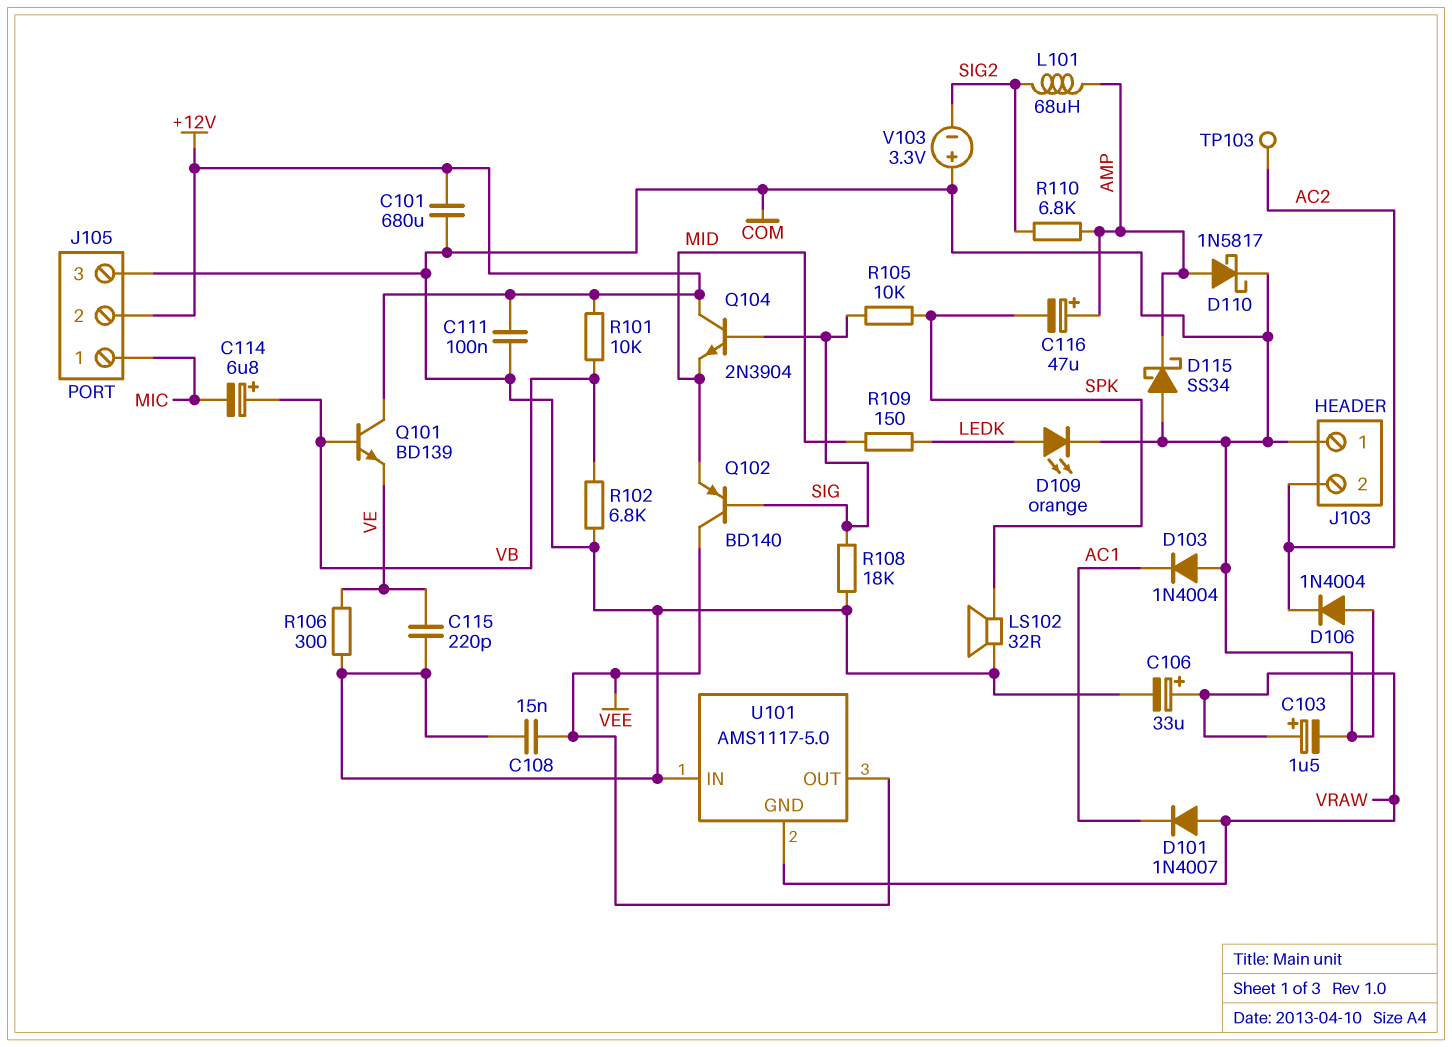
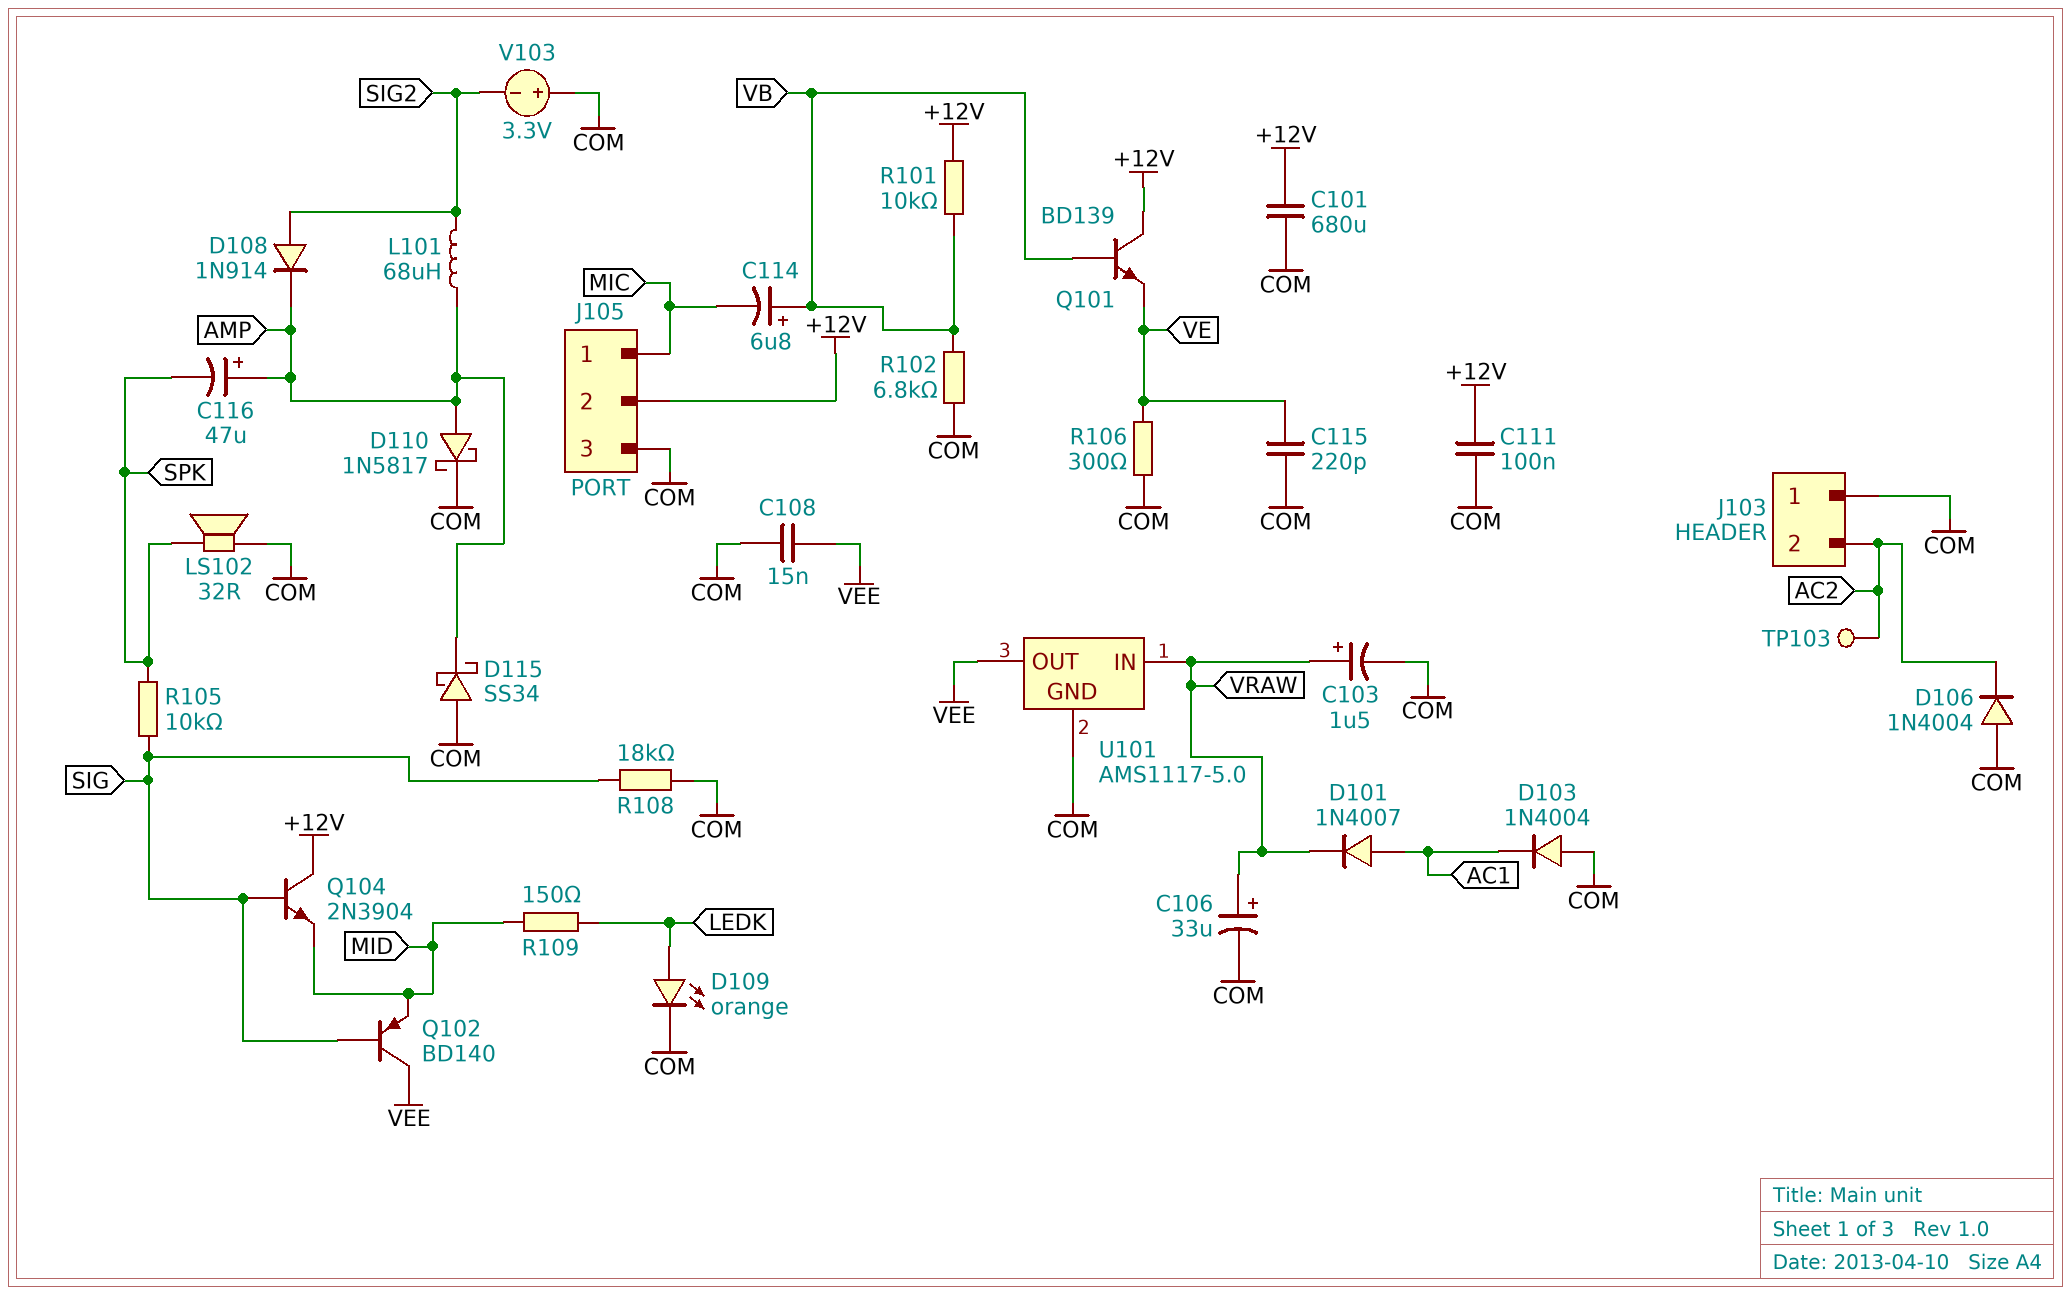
D101: diode 1N4007 (A VRAW, K AC1) -> diode 1N4007 (A AC1, K VRAW)
D108: none -> diode 1N914 (A SIG2, K AMP)
R110: 6.8k (AMP, SIG2) -> none
U101 pin GND: VRAW -> COM
U101 pin IN: COM -> VRAW

